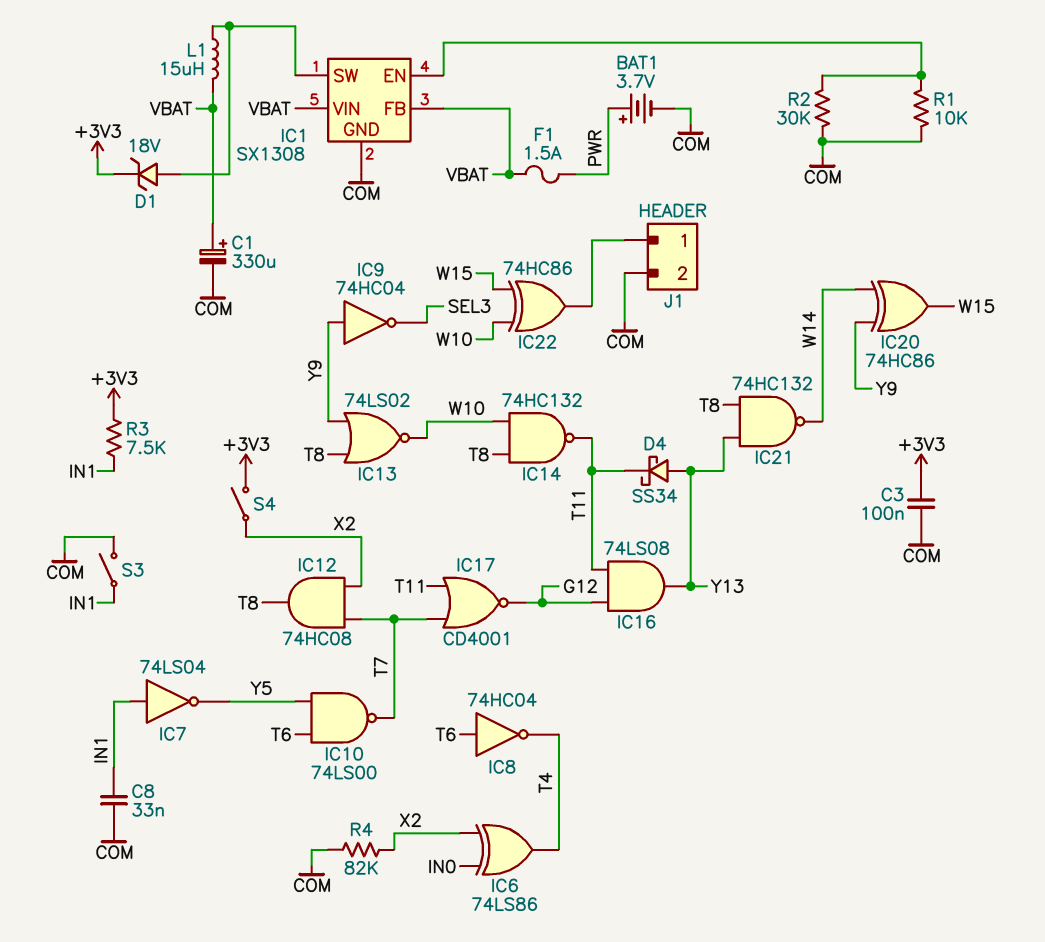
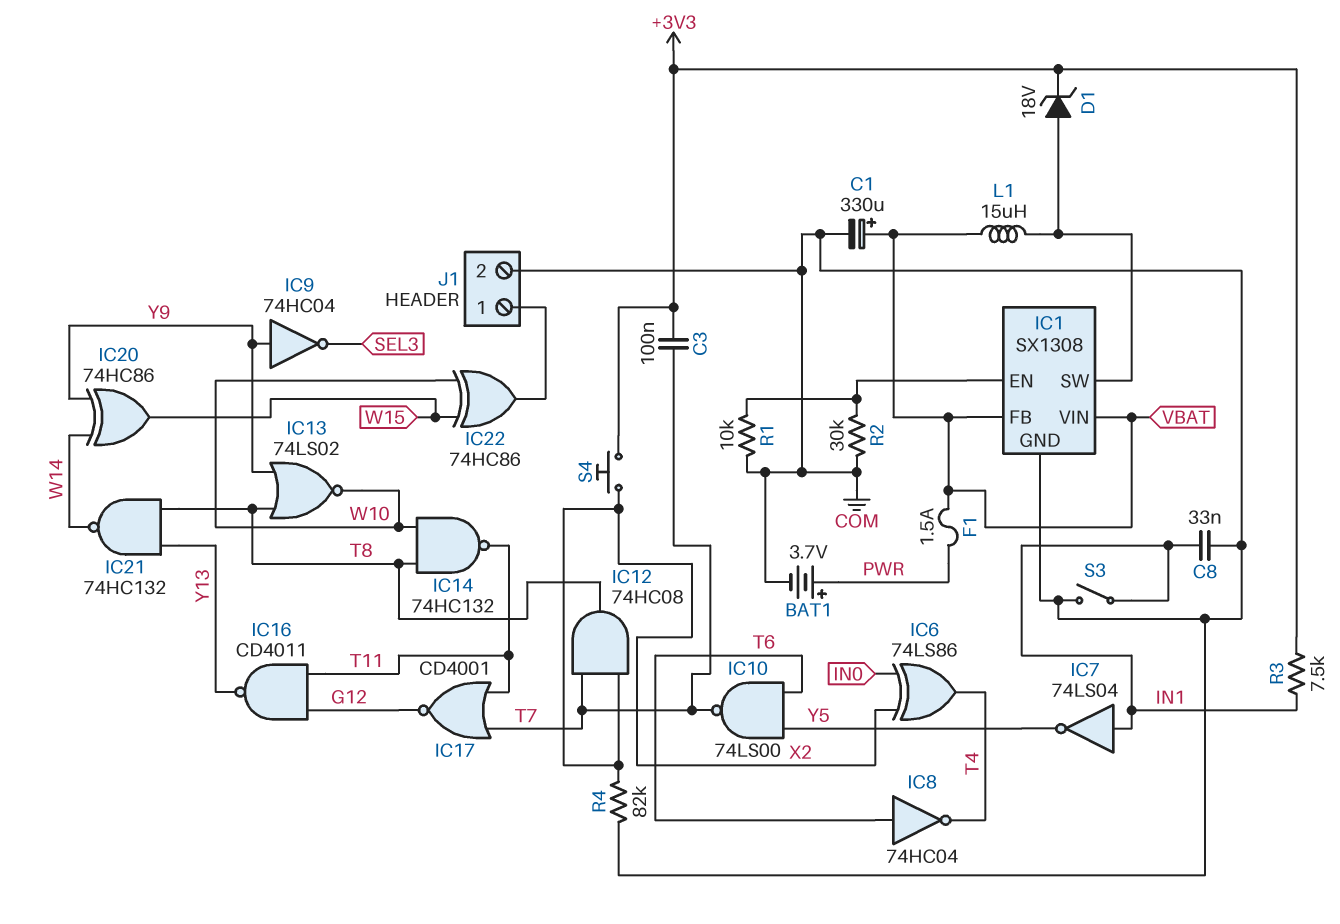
C3: 100nF (+3V3, COM) -> 100nF (+3V3, T7)
D4: schottky SS34 (A Y13, K T11) -> none
IC16: AND 74LS08 (in G12, in T11, out Y13) -> NAND CD4011 (in G12, in T11, out Y13)
S4: switch (+3V3, X2) -> button (+3V3, X2)

